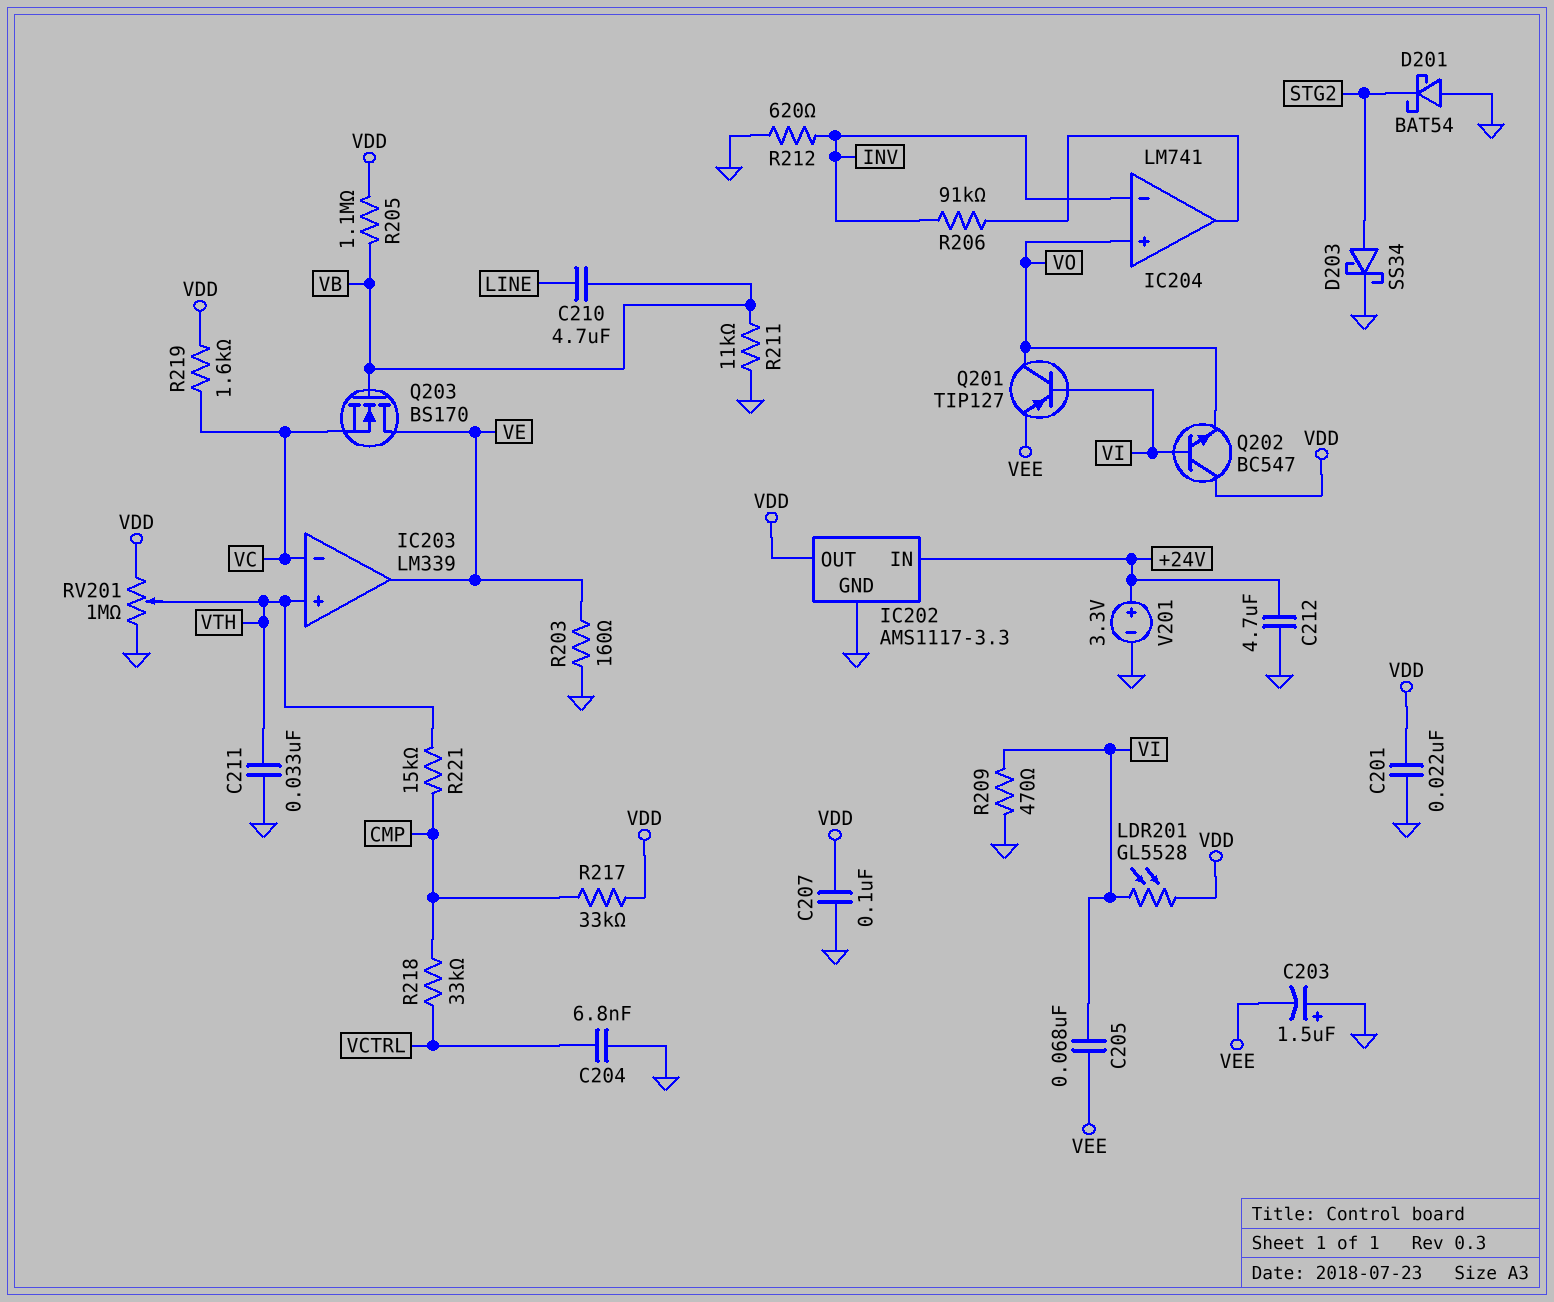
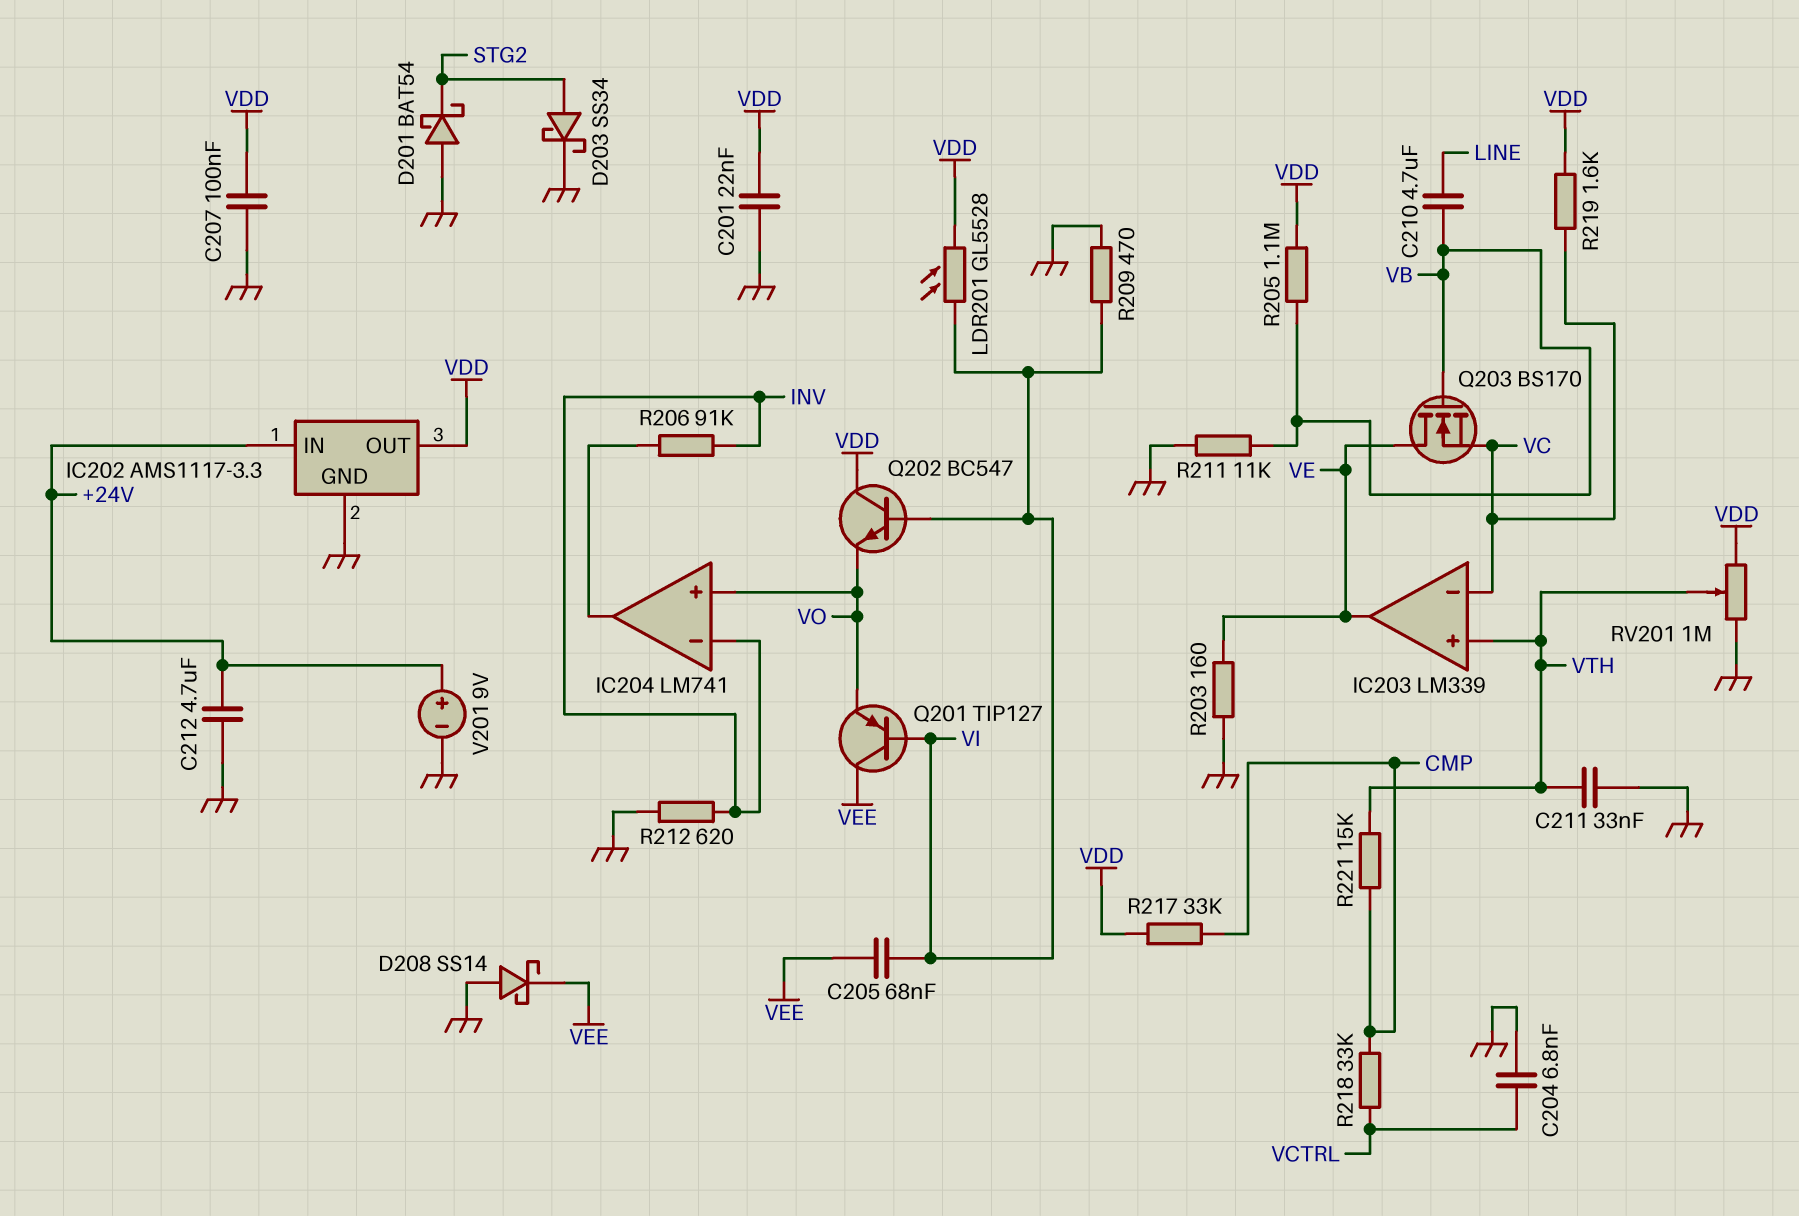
C203: 1.5uF (plus GND, minus VEE) -> none
D208: none -> schottky SS14 (A GND, K VEE)
Q201: PNP TIP127 (B VI, C VO, E VEE) -> PNP TIP127 (B VI, C VEE, E VO)
V201: 3.3V (plus +24V, minus GND) -> 9V (plus +24V, minus GND)

